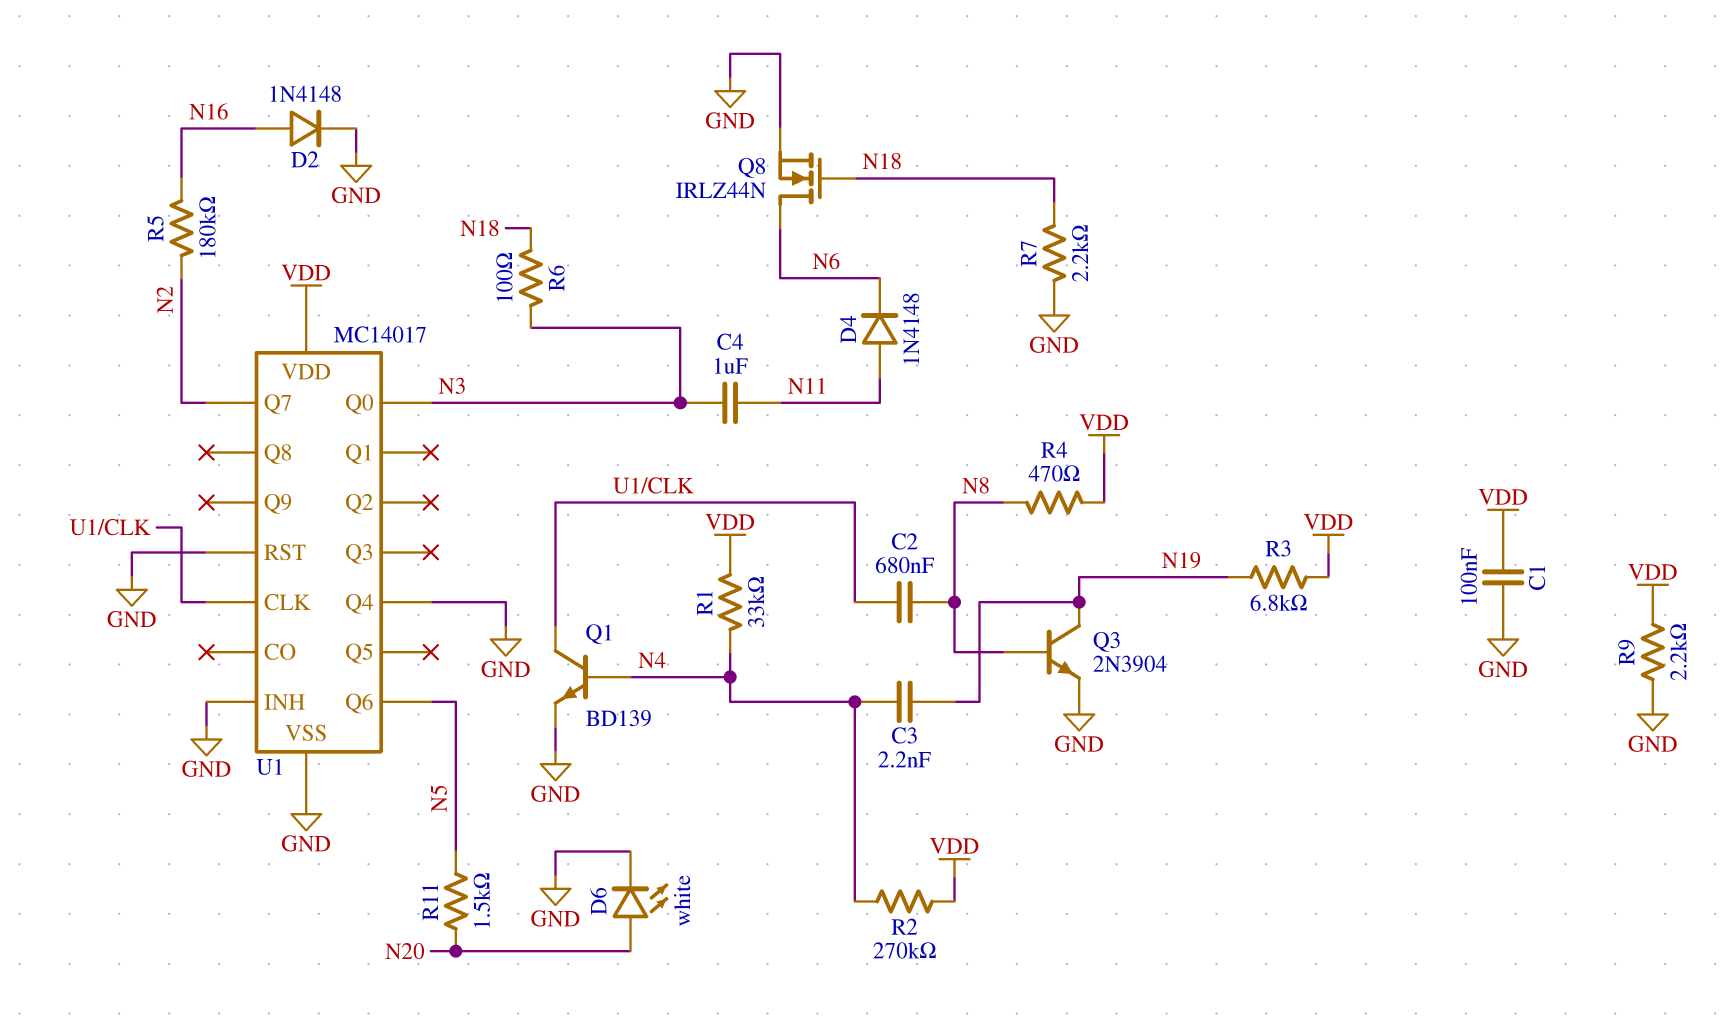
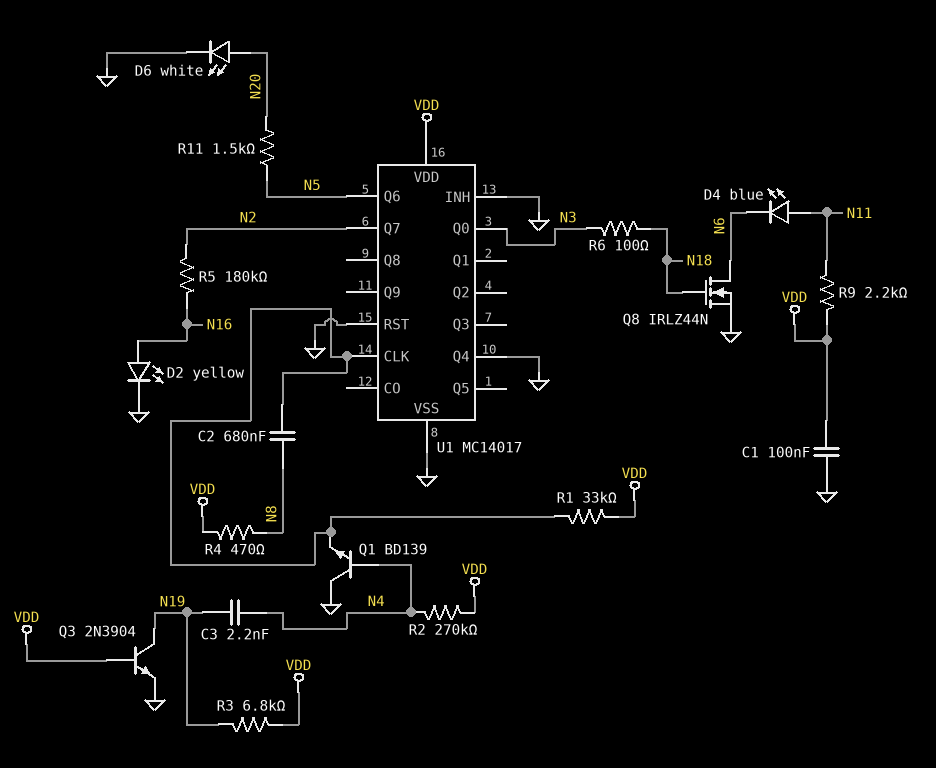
C4: 1uF (N3, N11) -> none
D2: diode 1N4148 (A N16, K GND) -> LED yellow (A N16, K GND)
D4: diode 1N4148 (A N11, K N6) -> LED blue (A N11, K N6)
Q1: NPN BD139 (B N4, C U1/CLK, E GND) -> NPN BD139 (B N4, C GND, E U1/CLK)
Q3: NPN 2N3904 (B N8, C N19, E GND) -> NPN 2N3904 (B VDD, C N19, E GND)
R1: 33k (N4, VDD) -> 33k (U1/CLK, VDD)
R7: 2.2k (GND, N18) -> none
R9: 2.2k (GND, VDD) -> 2.2k (N11, VDD)

